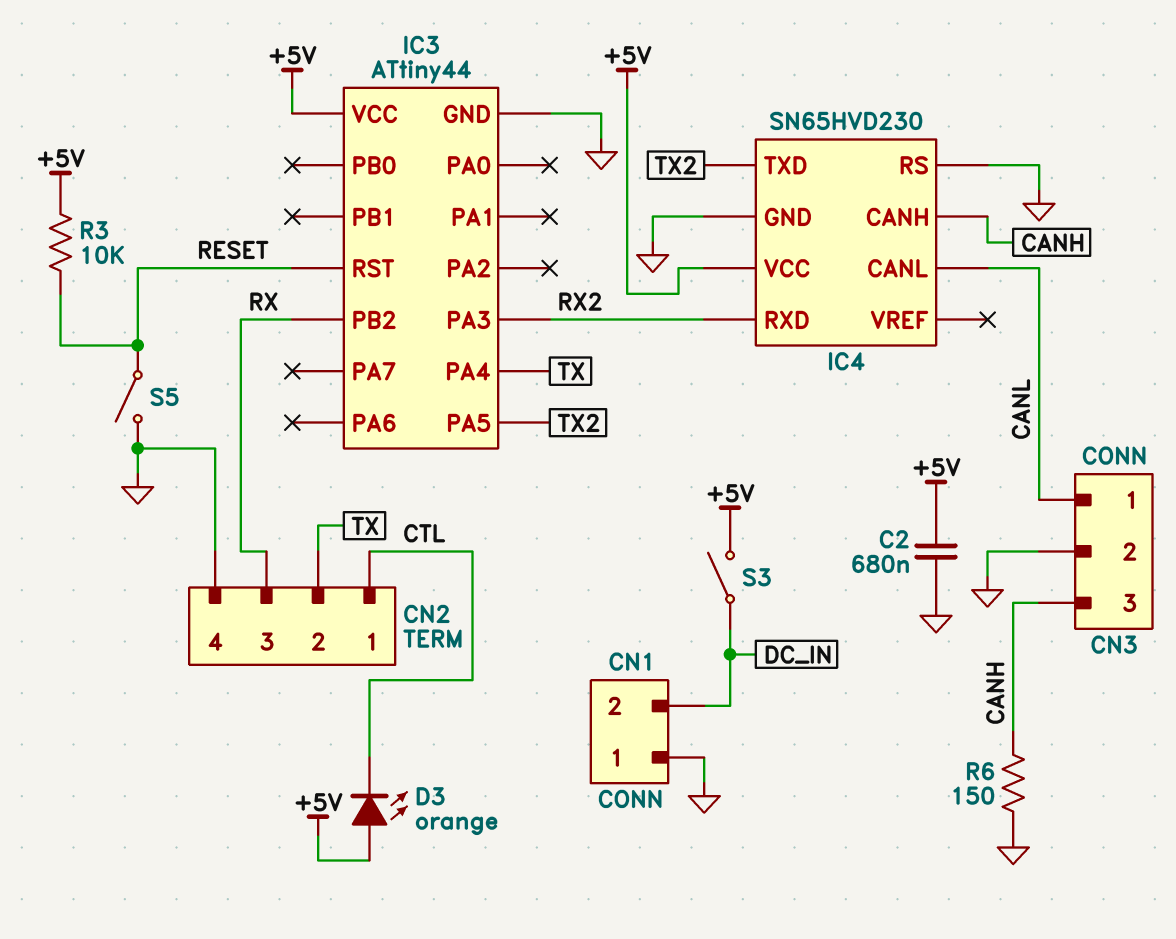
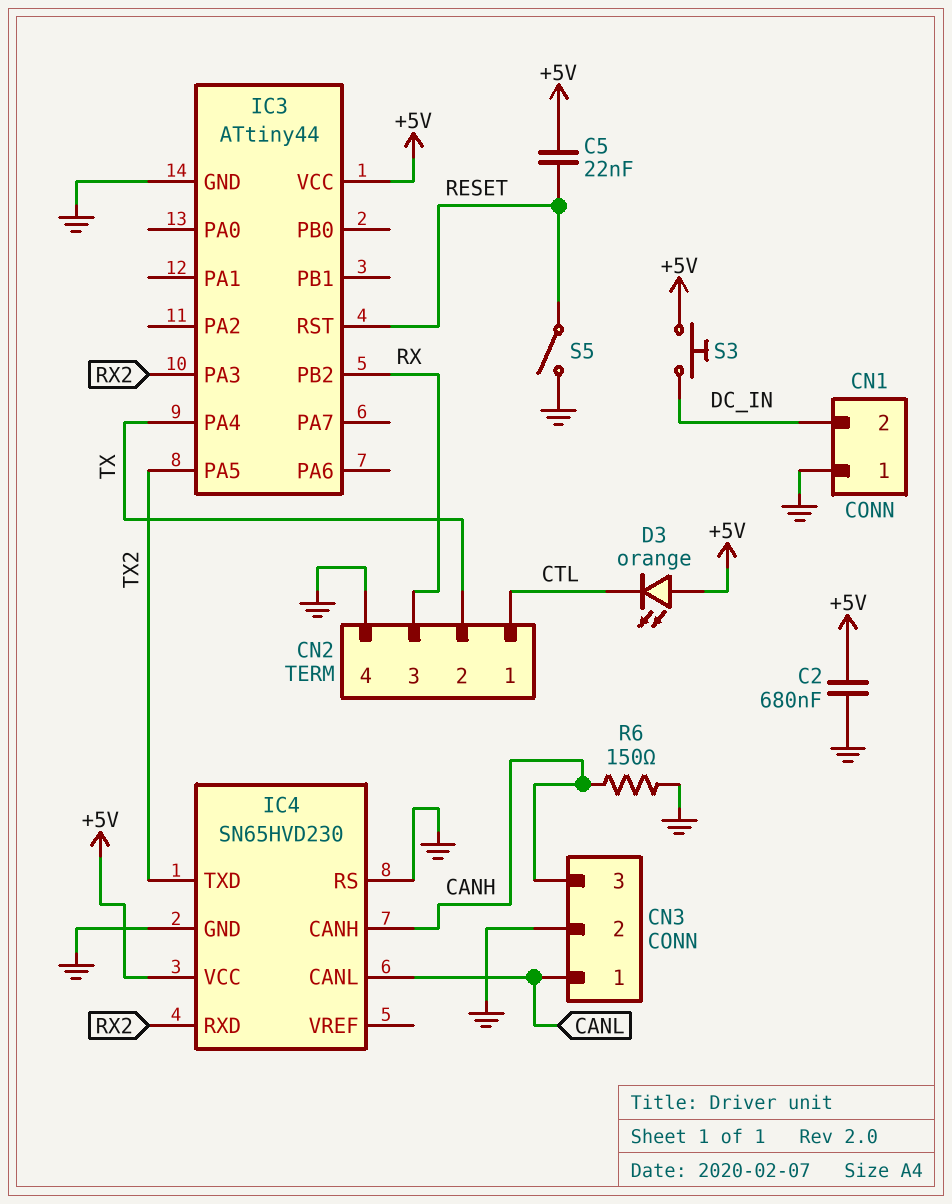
C5: none -> 22nF (+5V, RESET)
R3: 10k (+5V, RESET) -> none
S3: switch (+5V, DC_IN) -> button (+5V, DC_IN)

